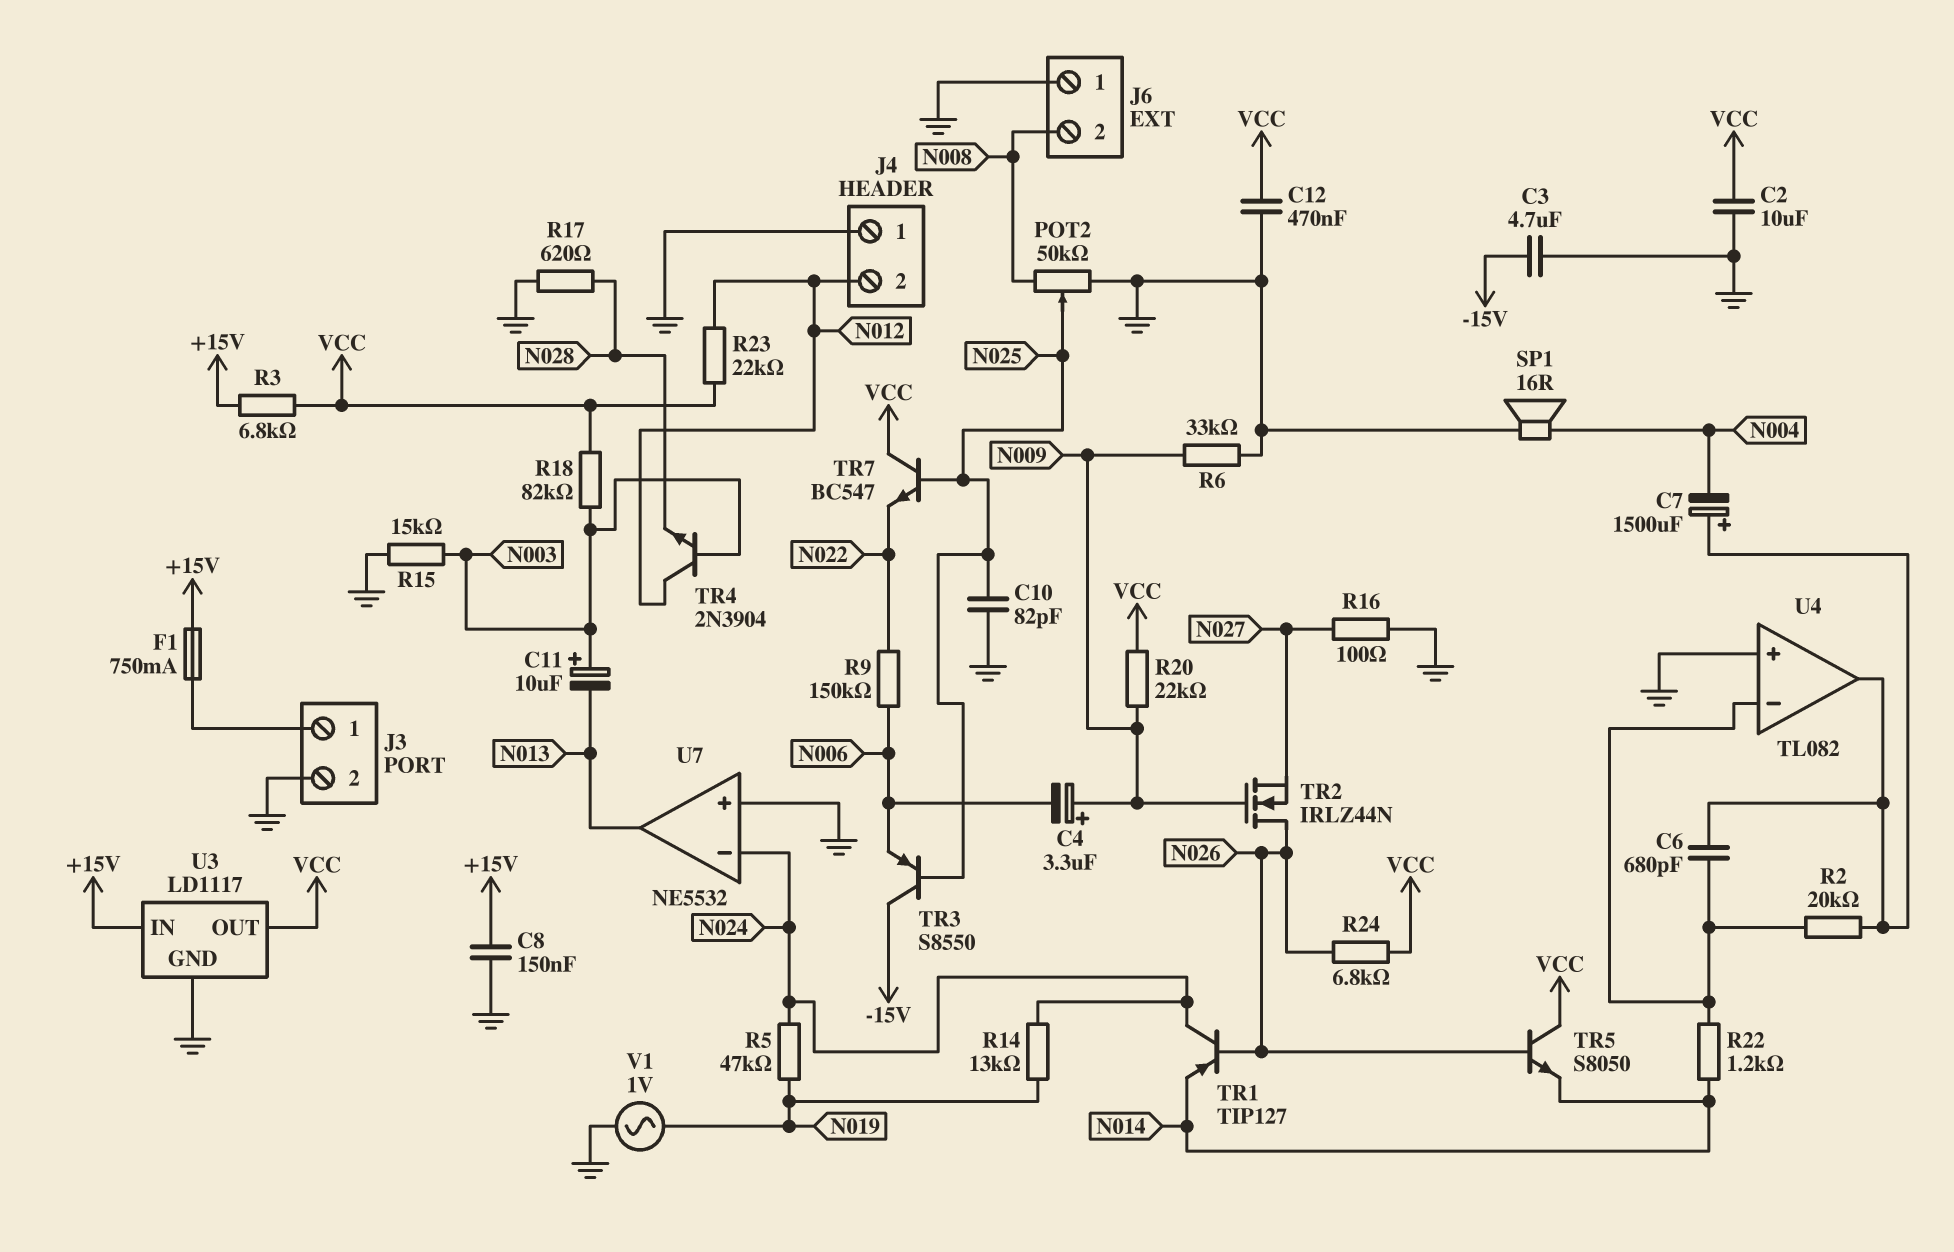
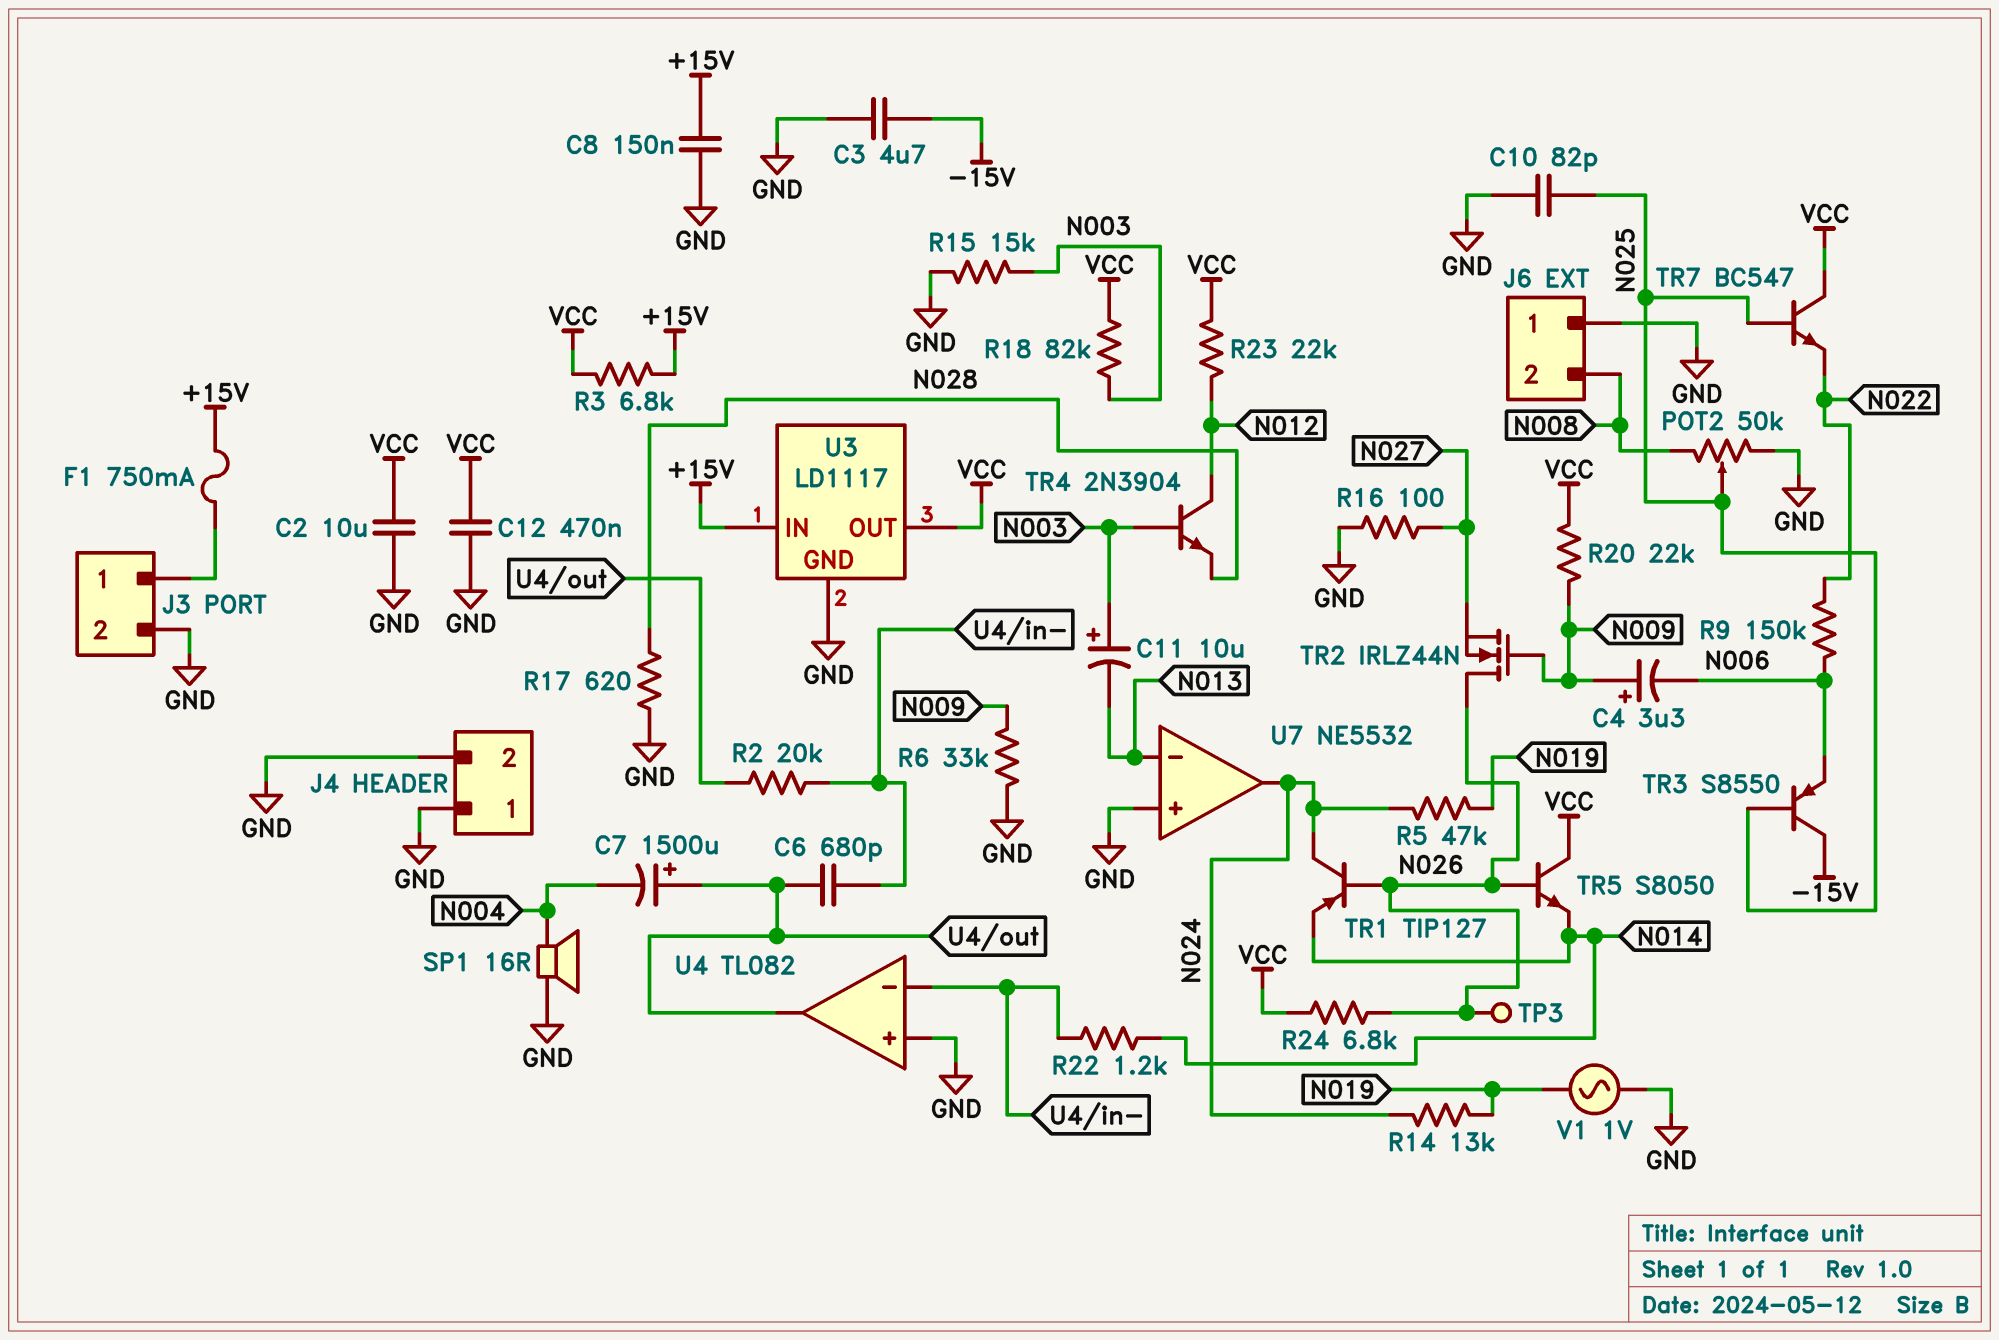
J4 pin 2: N012 -> GND
TP3: none -> test point (N026)
U7 pin in-: N024 -> N013
U7 pin out: N013 -> N024

